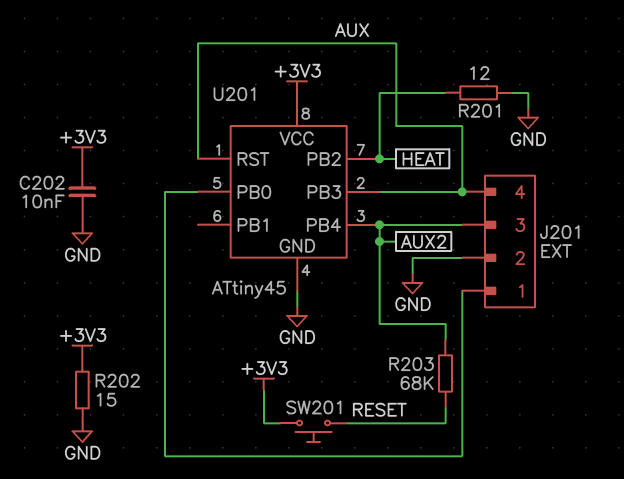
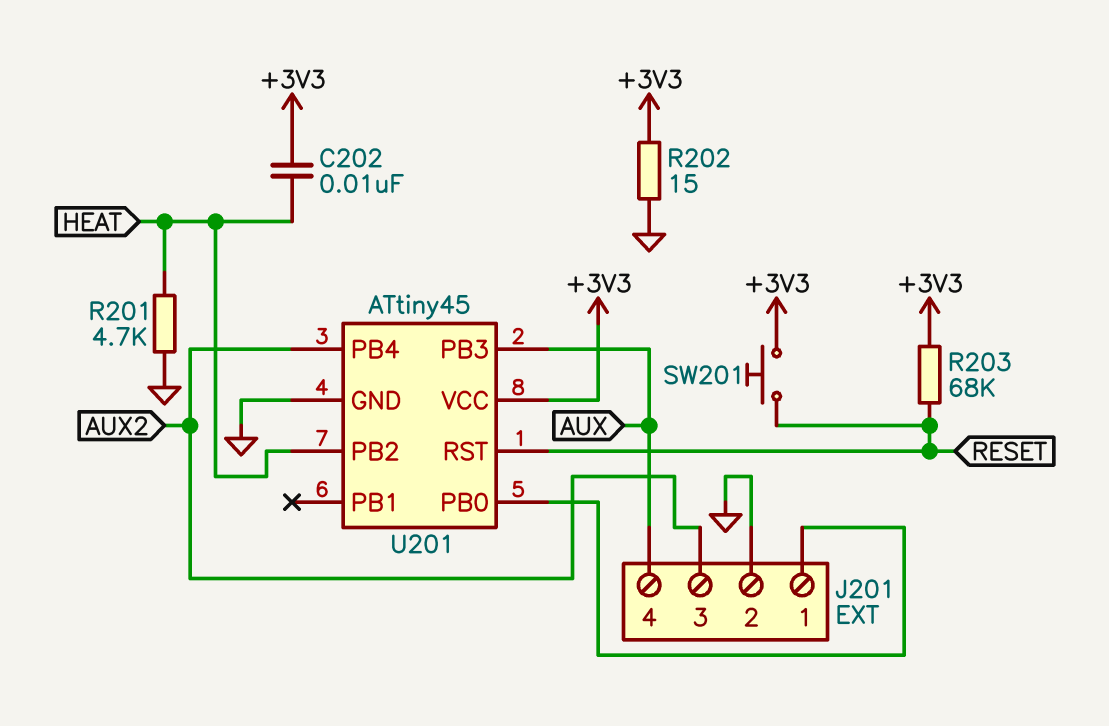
C202: 10nF (+3V3, GND) -> 10nF (+3V3, HEAT)
R201: 12 (GND, HEAT) -> 4.7k (GND, HEAT)
R203: 68k (AUX2, RESET) -> 68k (+3V3, RESET)
U201 pin RST: AUX -> RESET

